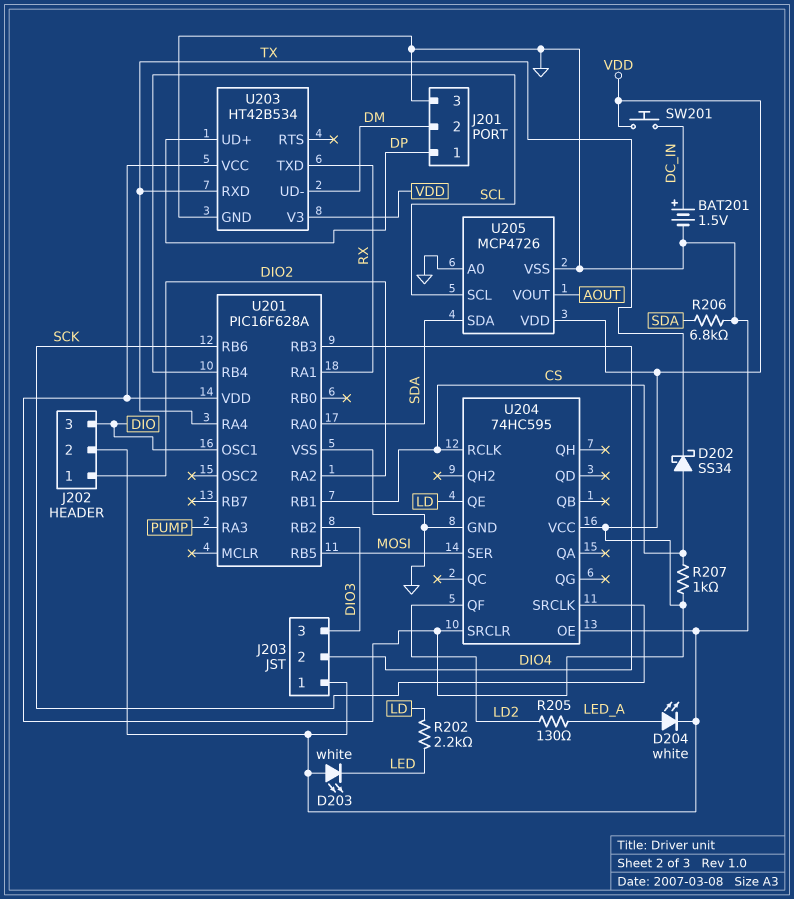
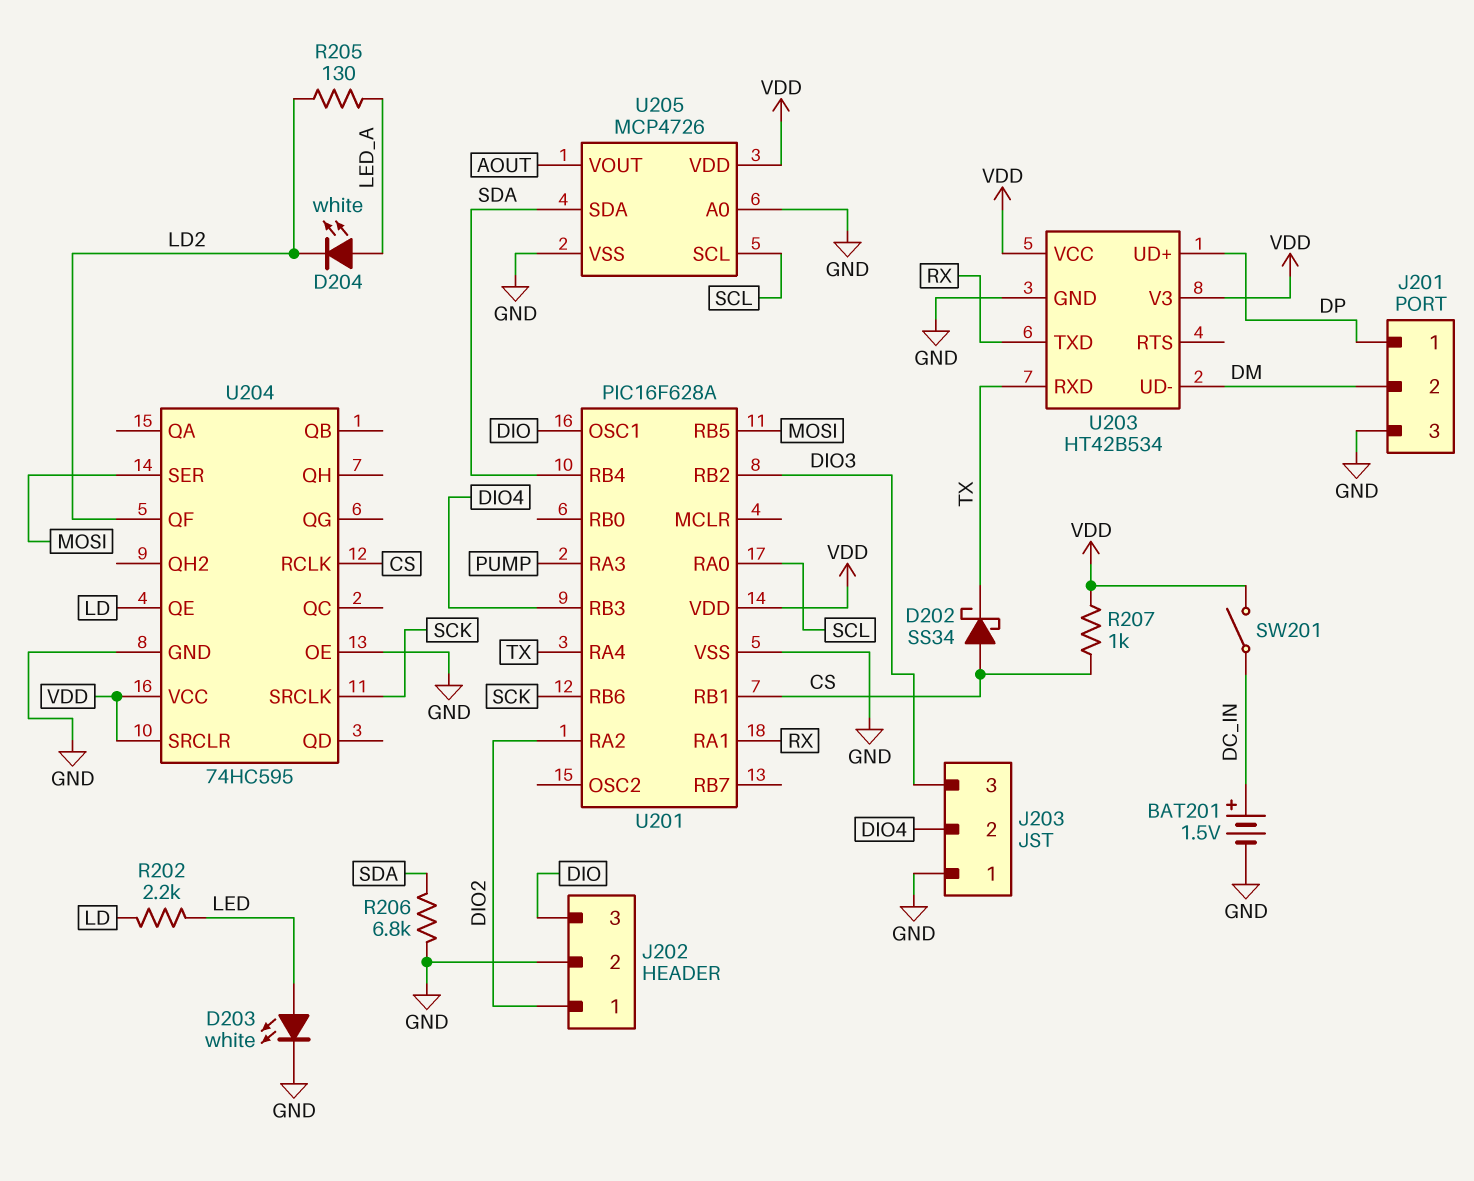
D203: LED white (A GND, K LED) -> LED white (A LED, K GND)
D204: LED white (A LED_A, K GND) -> LED white (A LED_A, K LD2)
SW201: button (DC_IN, VDD) -> switch (DC_IN, VDD)
U201 pin RA0: SDA -> SCL
U201 pin RB4: SCL -> SDA

